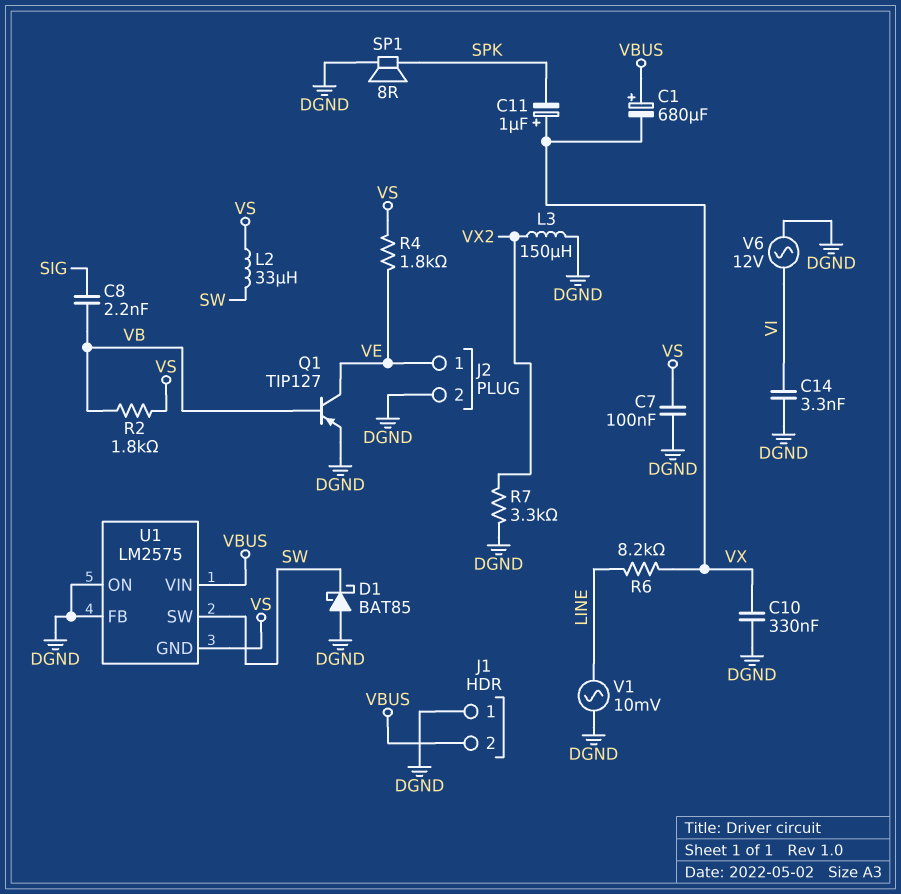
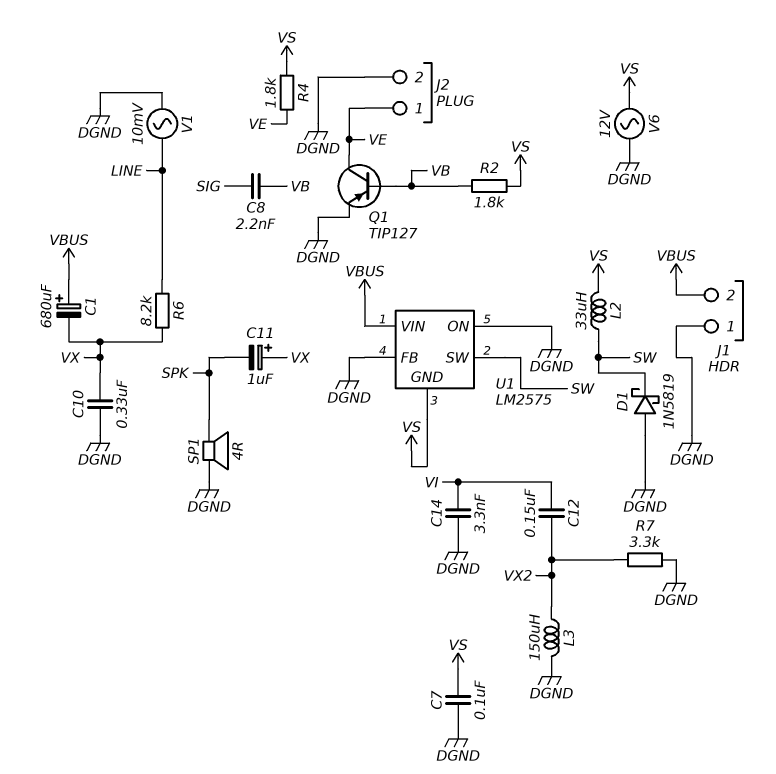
C12: none -> 150nF (VI, VX2)
D1: schottky BAT85 (A DGND, K SW) -> schottky 1N5819 (A DGND, K SW)
SP1: speaker 8R (DGND, SPK) -> speaker 4R (DGND, SPK)
V6: AC 12V (DGND, VI) -> AC 12V (DGND, VS)

